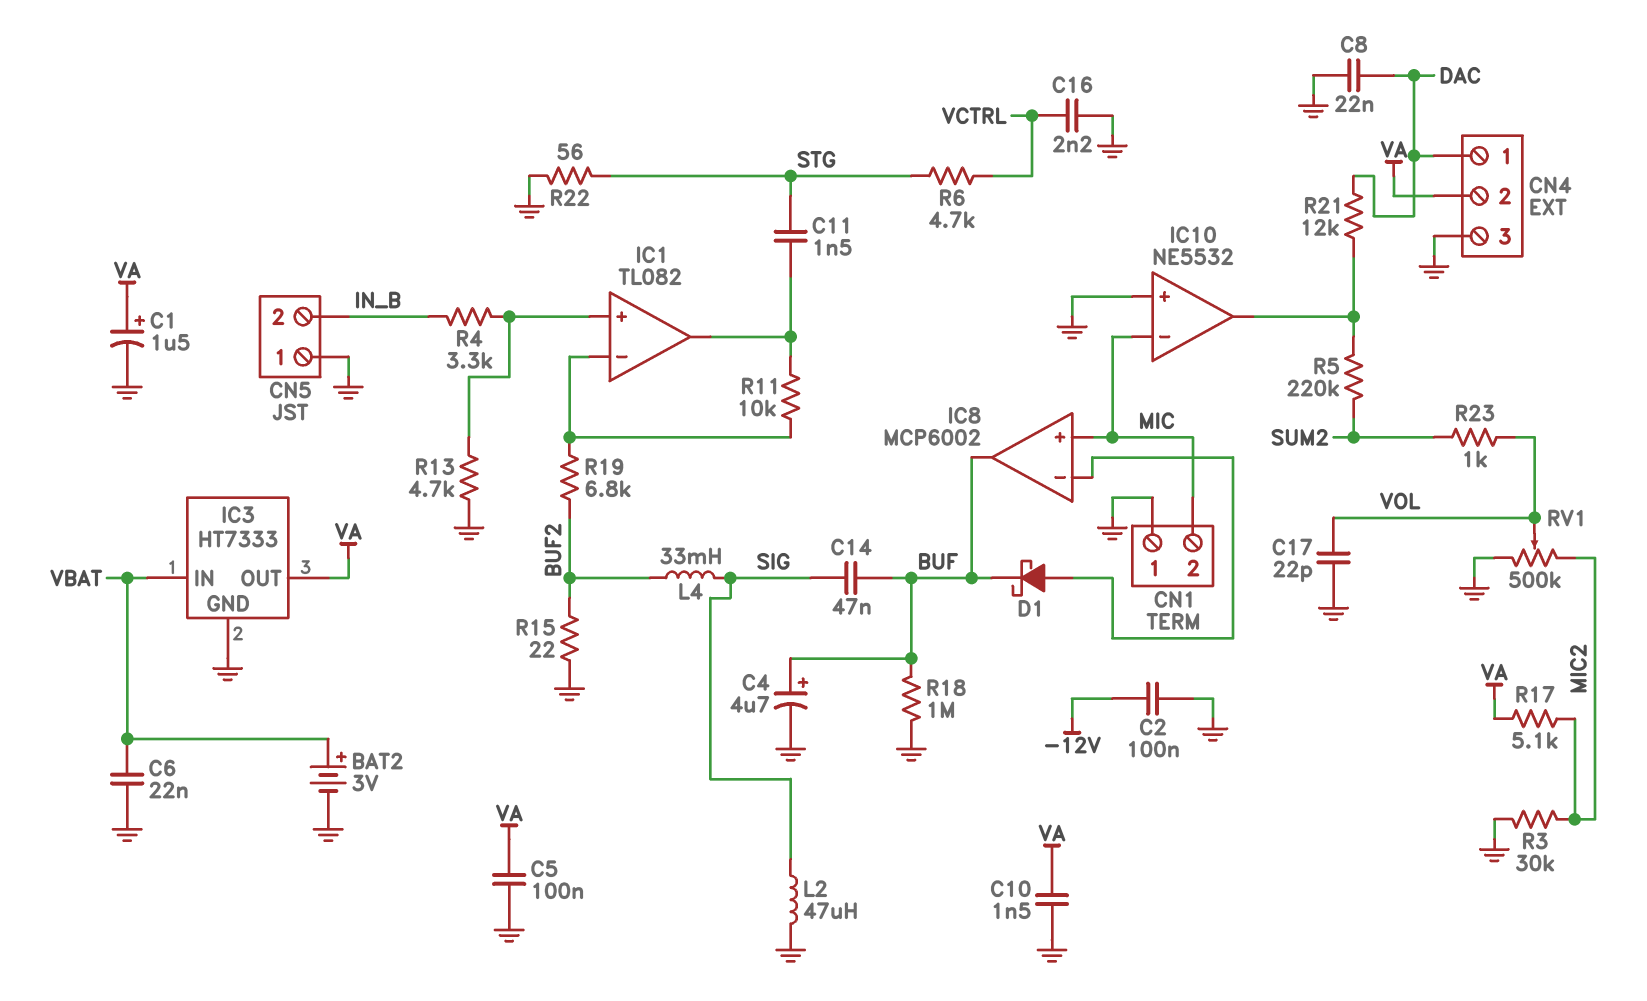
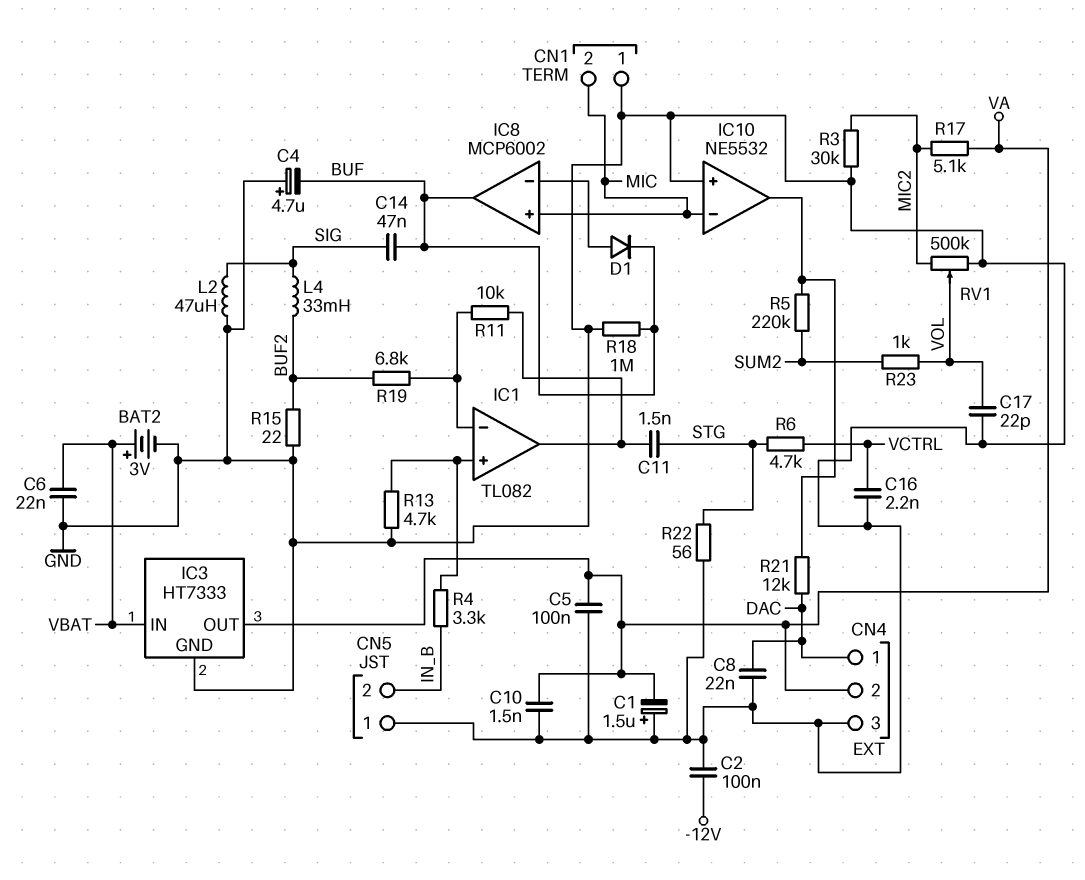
C1: 1.5uF (plus VA, minus GND) -> 1.5uF (plus GND, minus VA)
C4: 4.7uF (plus BUF, minus GND) -> 4.7uF (plus GND, minus BUF)
D1: schottky (A IC8/in-, K BUF) -> diode (A IC8/in-, K BUF)

